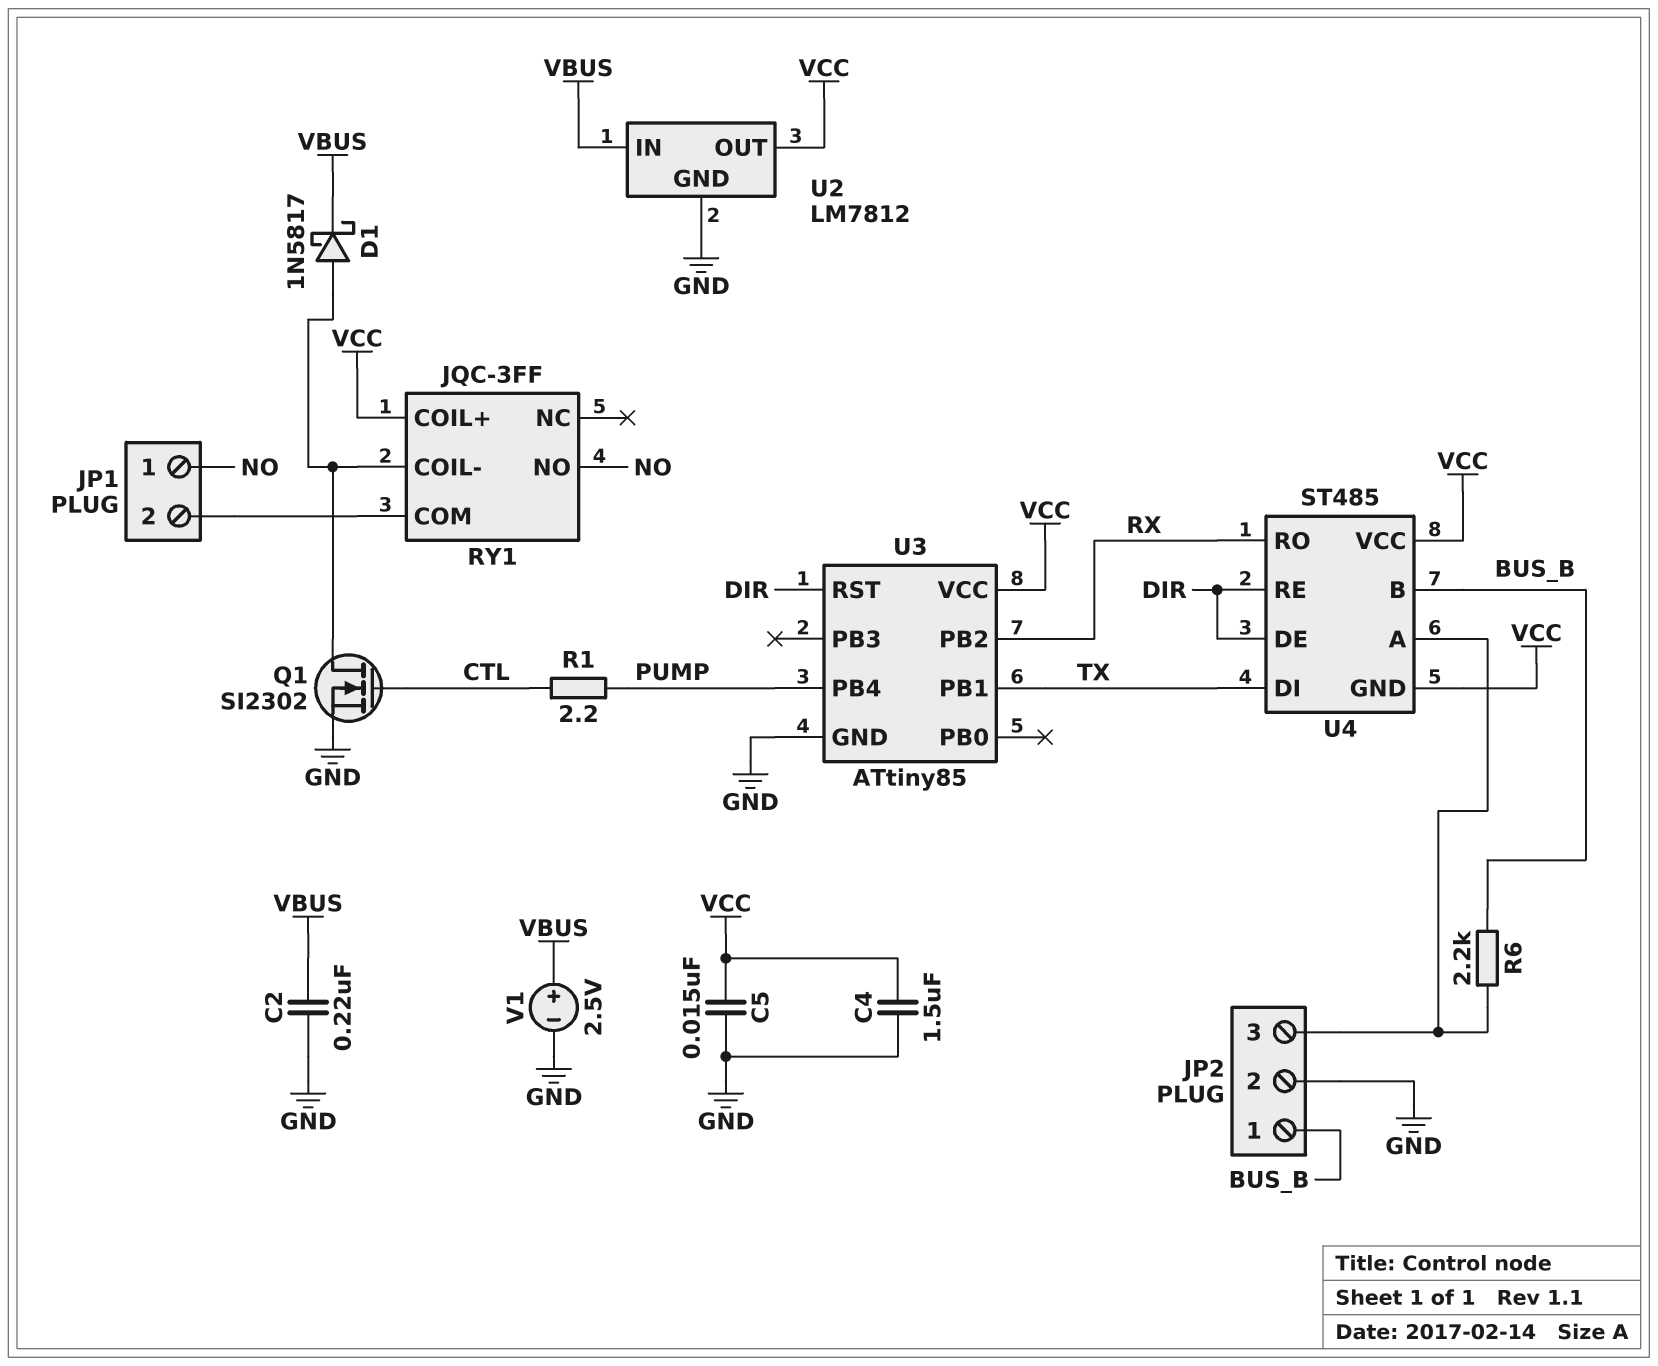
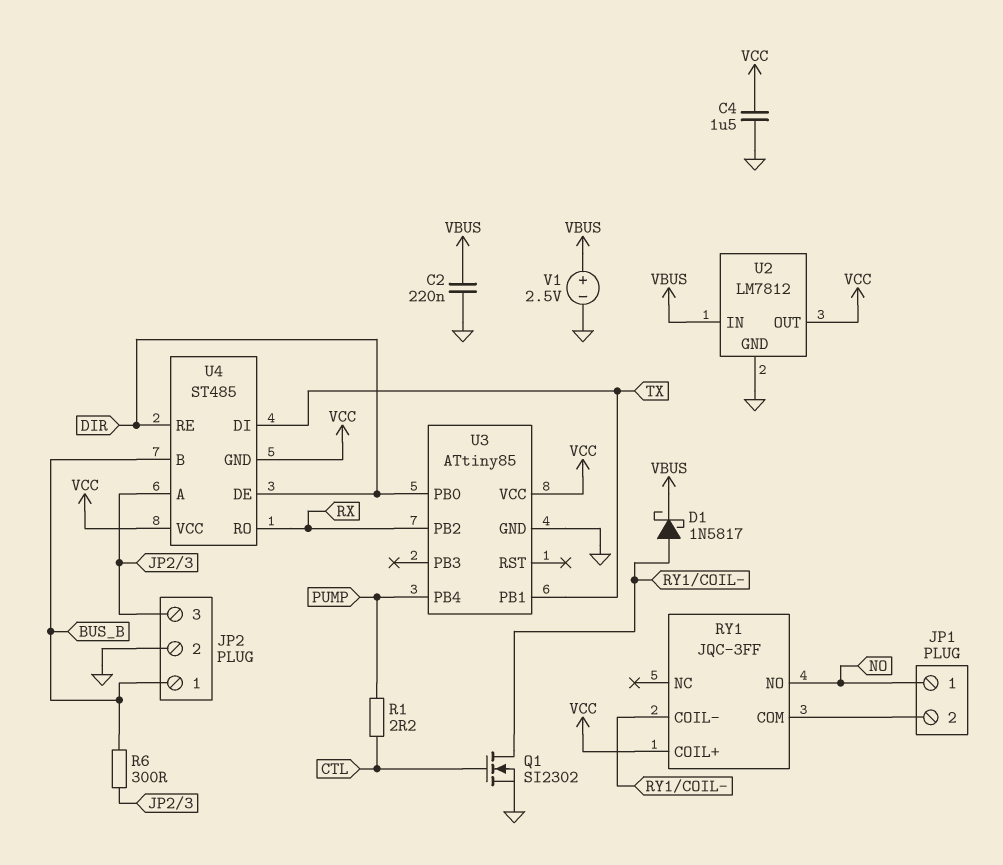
C5: 15nF (GND, VCC) -> none
R6: 2.2k (BUS_B, JP2/3) -> 300 (BUS_B, JP2/3)
U3 pin PB0: none -> DIR
U3 pin RST: DIR -> none

